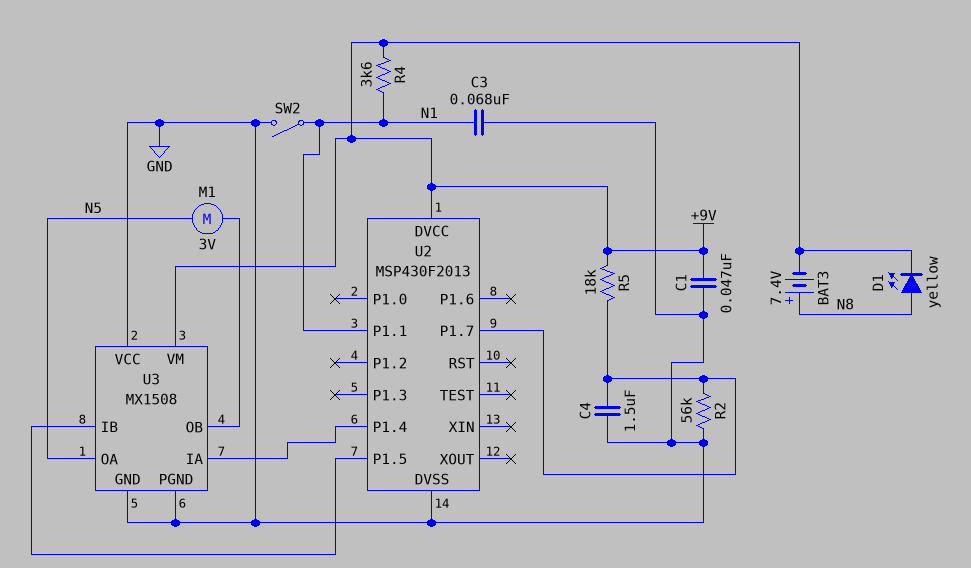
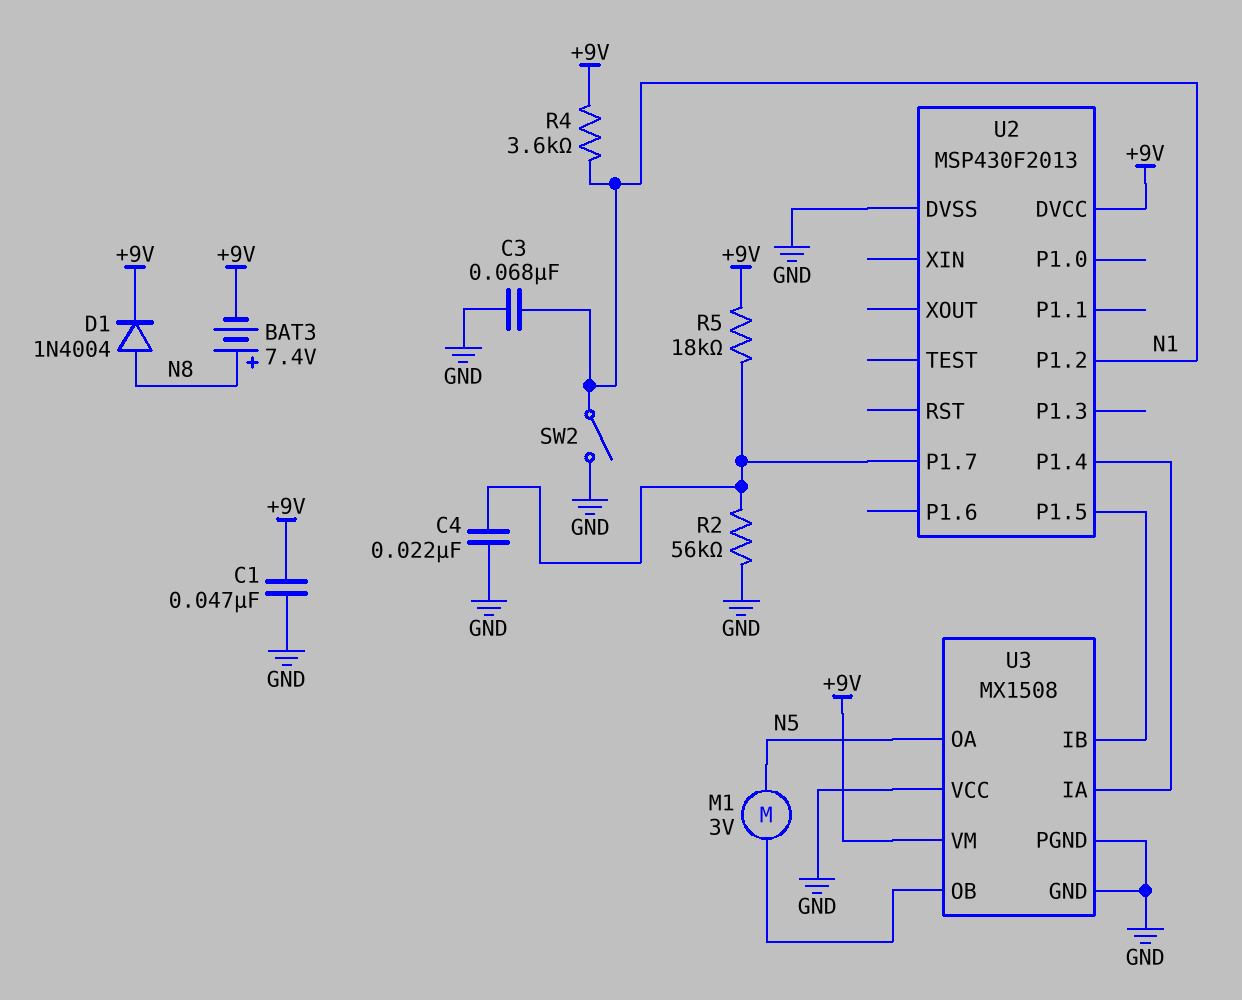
C4: 1.5uF (GND, U2/P1.7) -> 22nF (GND, U2/P1.7)
D1: LED yellow (A N8, K +9V) -> diode 1N4004 (A N8, K +9V)
U2 pin P1.1: N1 -> none
U2 pin P1.2: none -> N1

